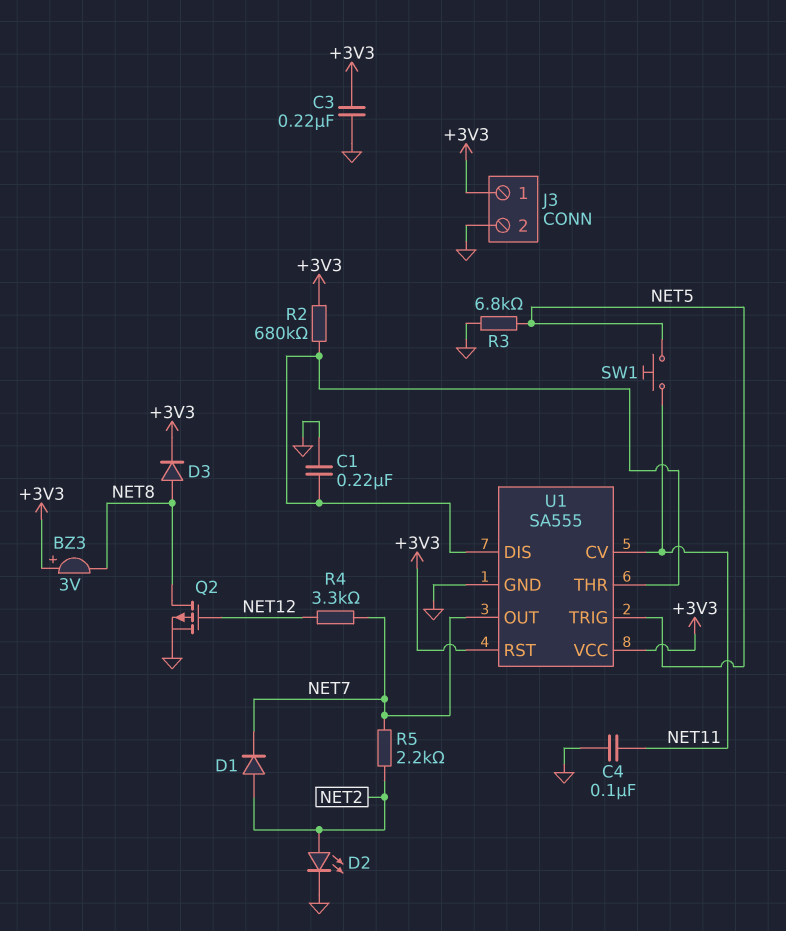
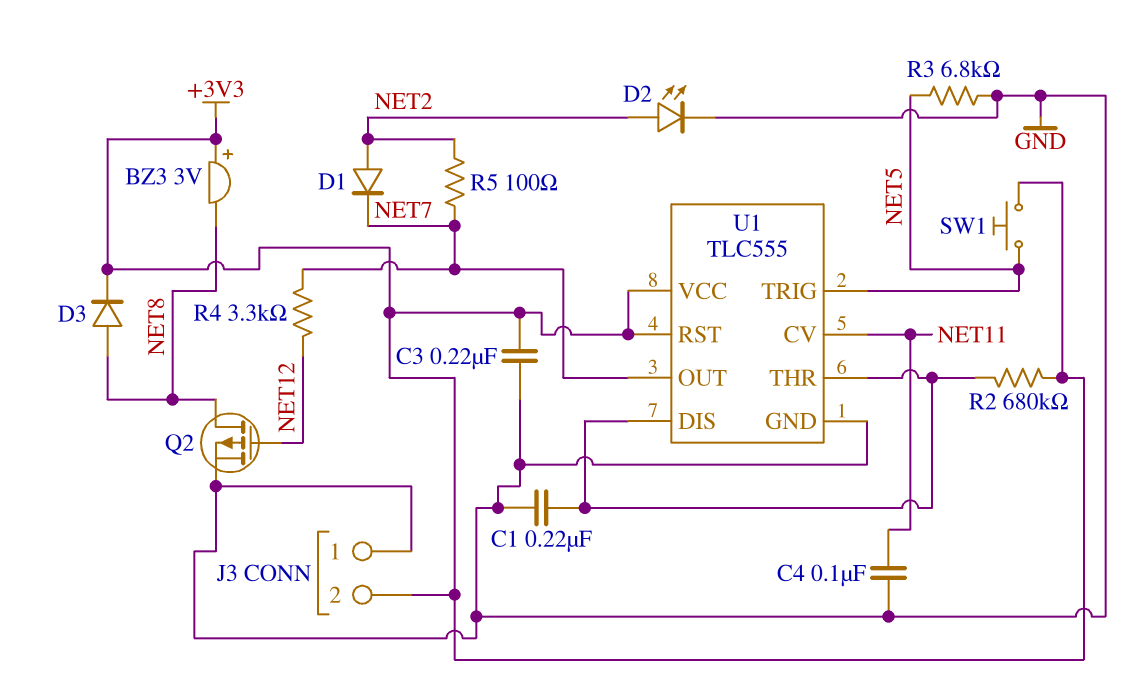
J3 pin 1: +3V3 -> GND
J3 pin 2: GND -> +3V3
R5: 2.2k (NET2, NET7) -> 100 (NET2, NET7)
SW1: button (NET5, NET11) -> button (+3V3, NET5)
U1: SA555 -> TLC555

